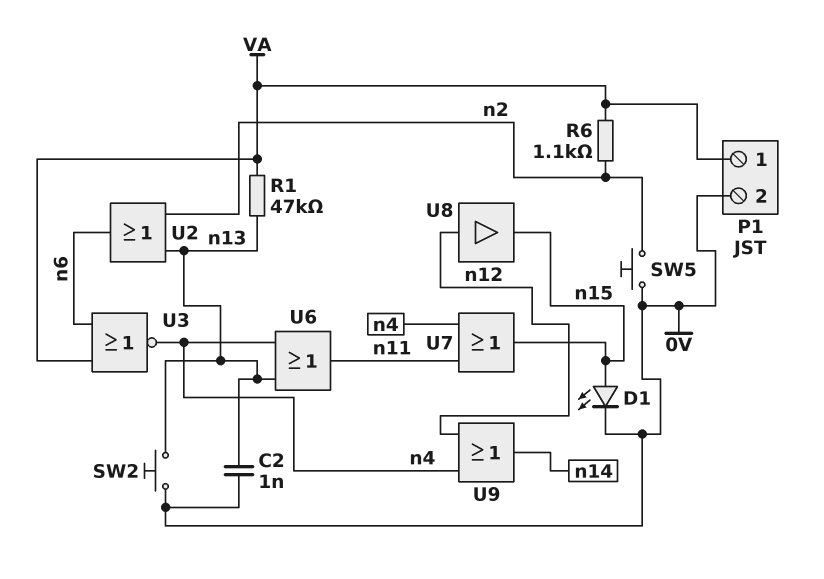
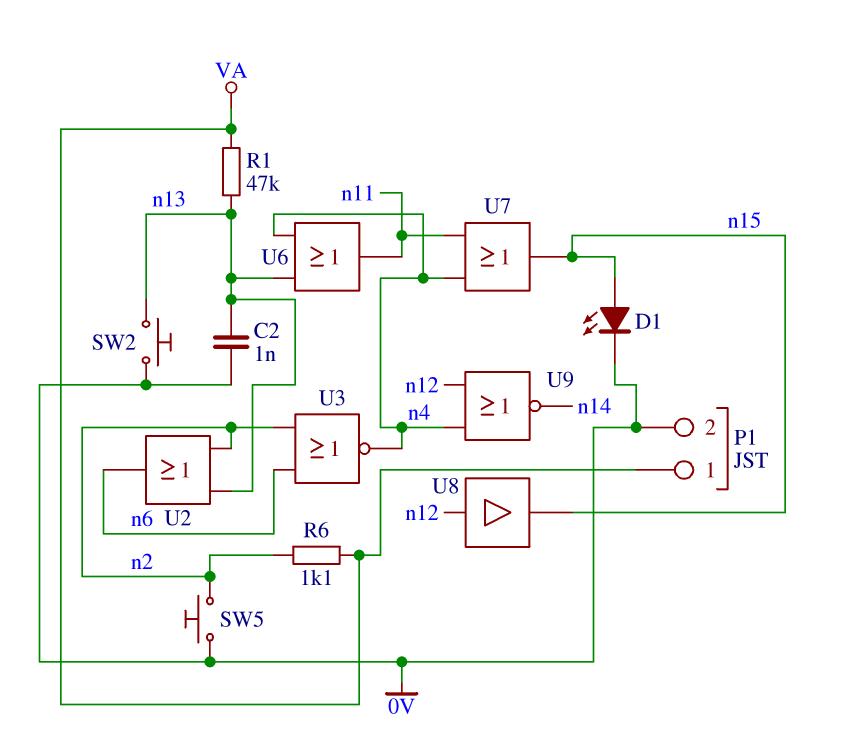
U3: NOR (in VA, in n6, out n4) -> NOR (in n2, in n6, out n4)
U9: OR (in n4, in n12, out n14) -> NOR (in n4, in n12, out n14)

